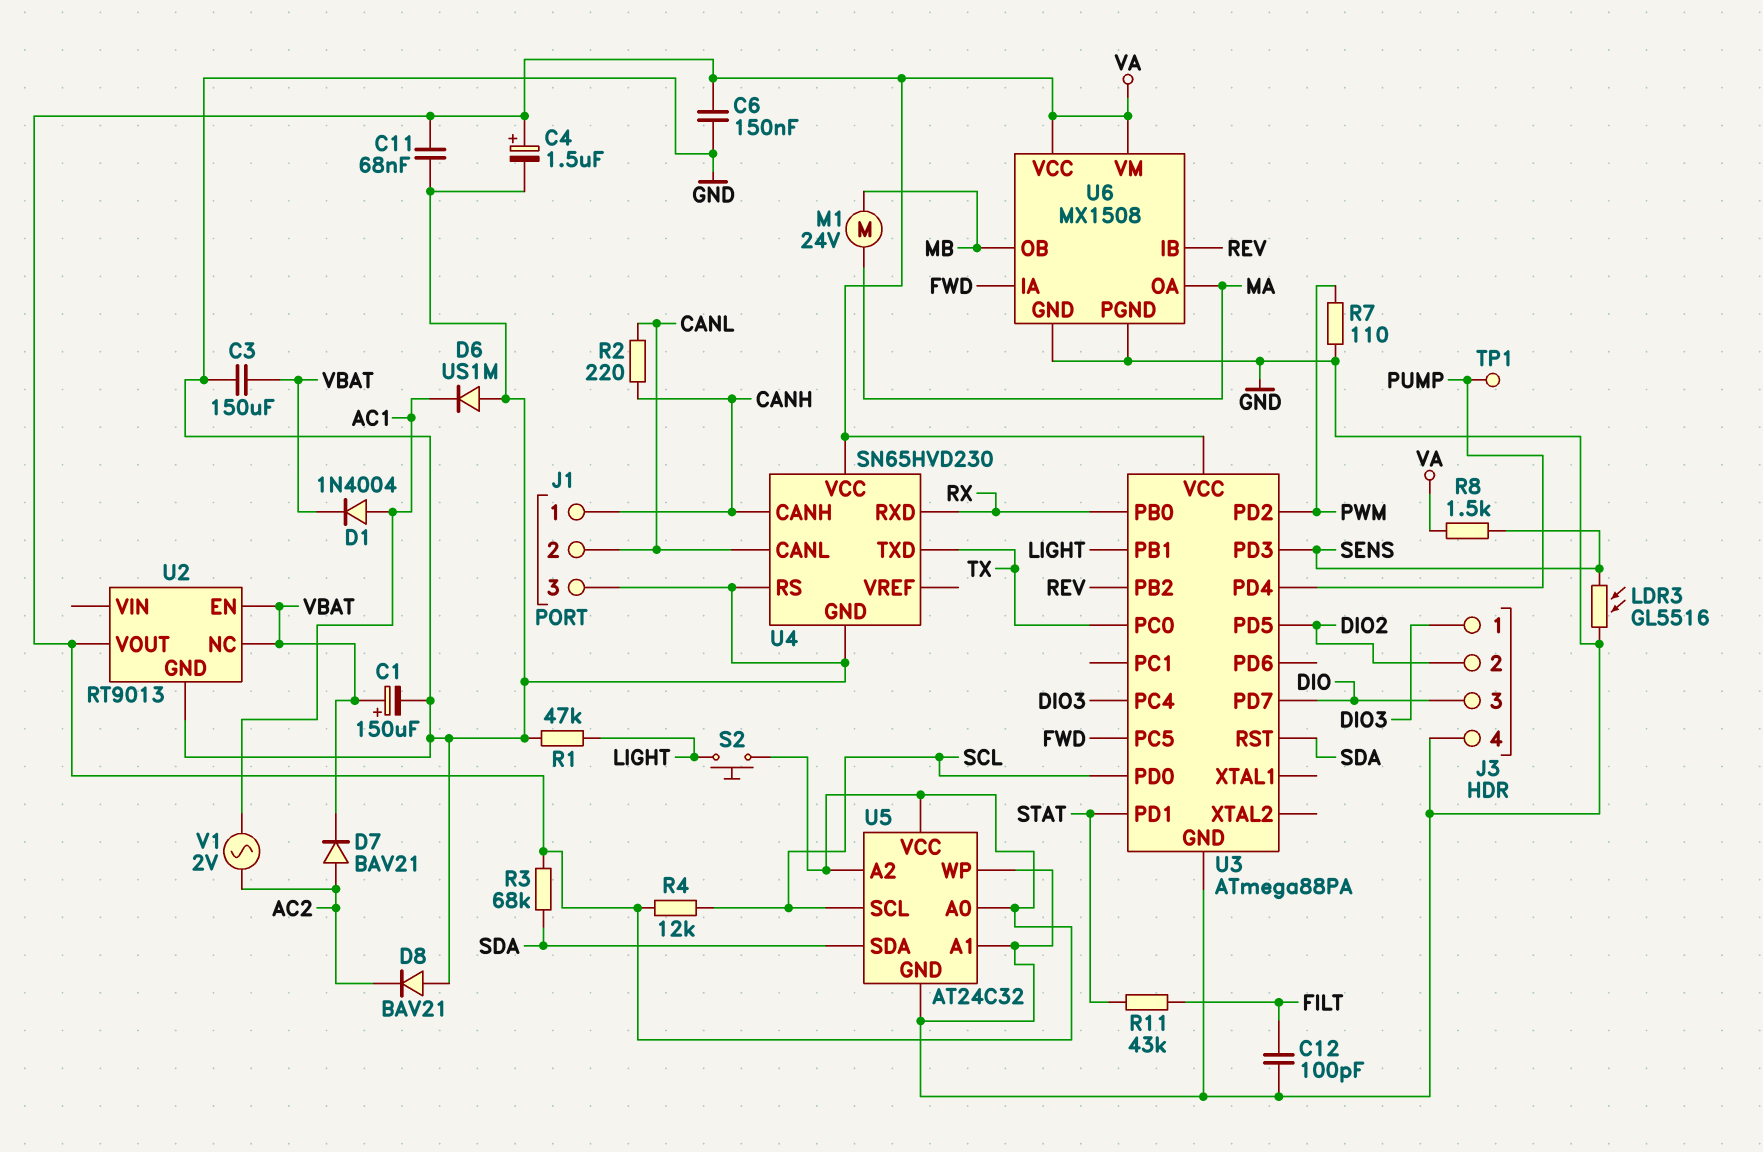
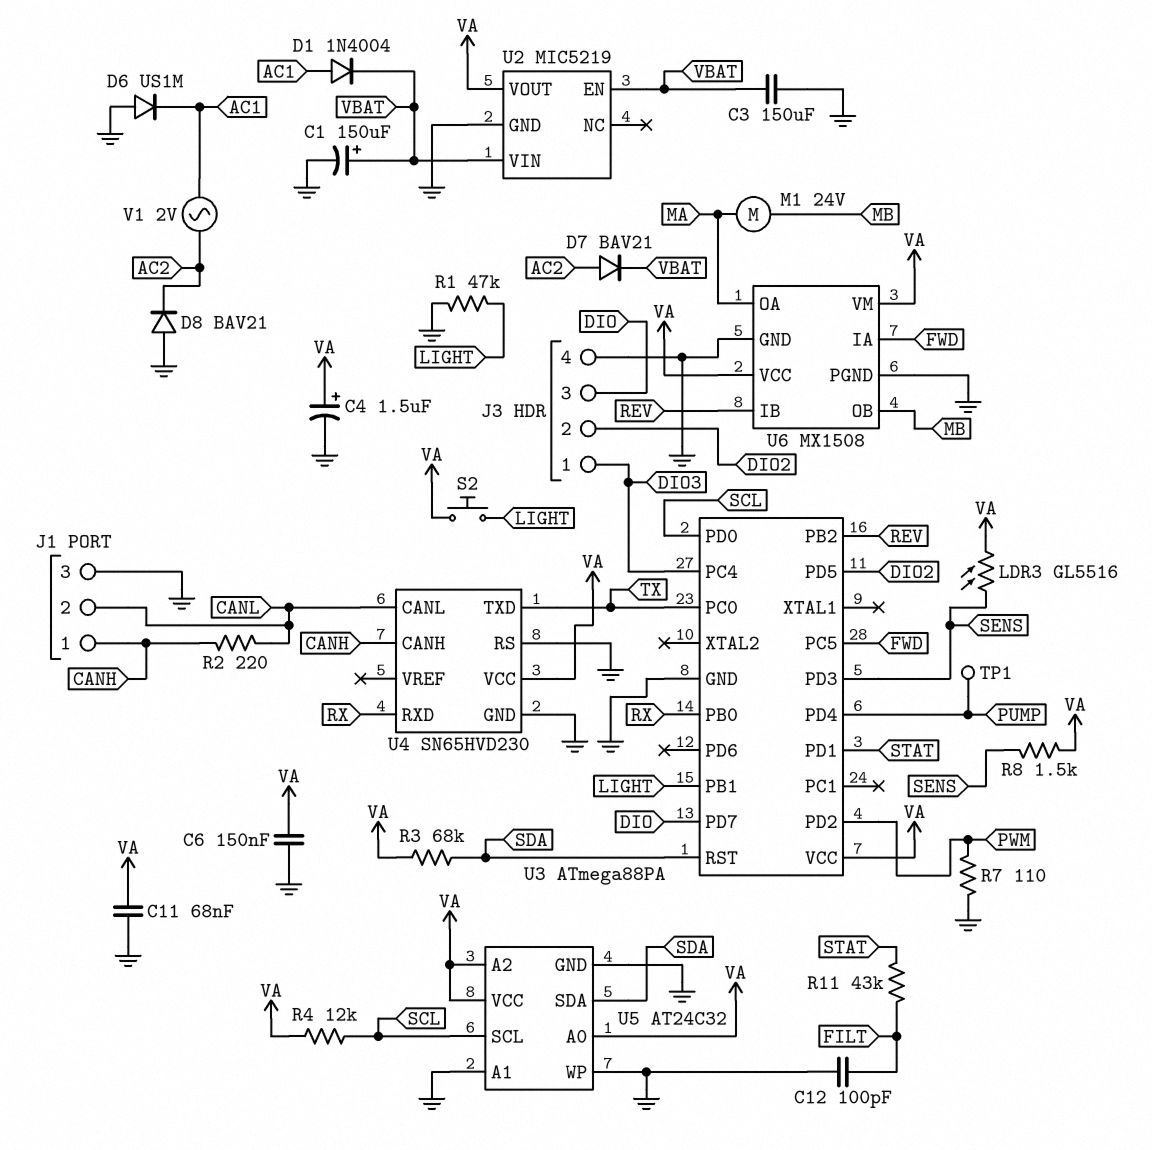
LDR3: GL5516 (GND, SENS) -> GL5516 (SENS, VA)
U2: RT9013 -> MIC5219
U2 pin NC: VBAT -> none
U2 pin VIN: none -> VBAT

